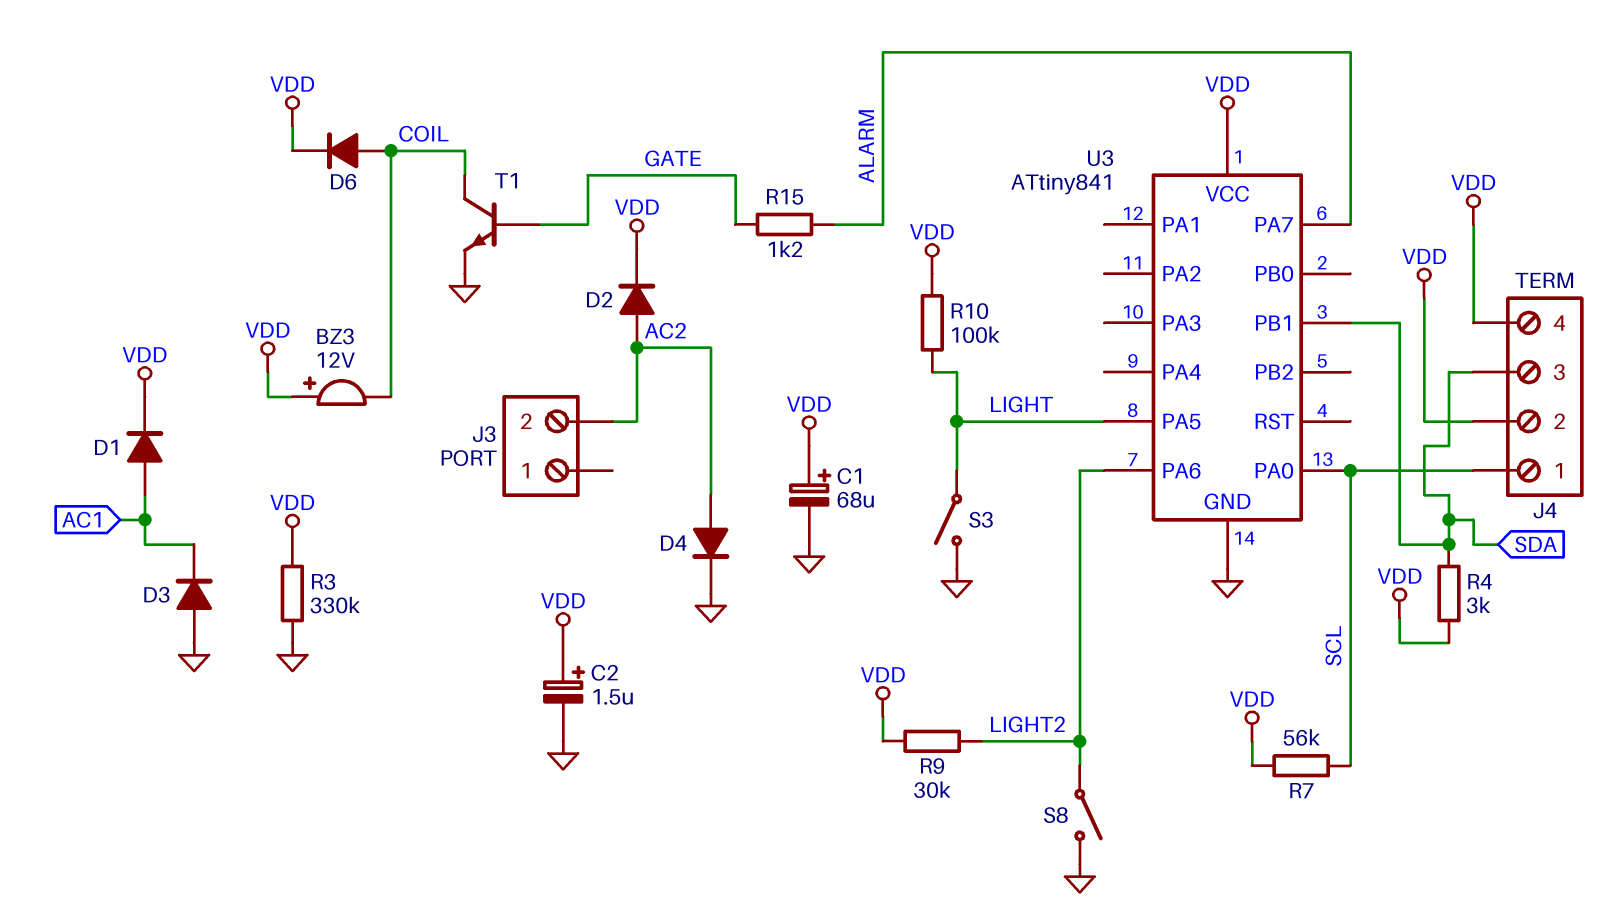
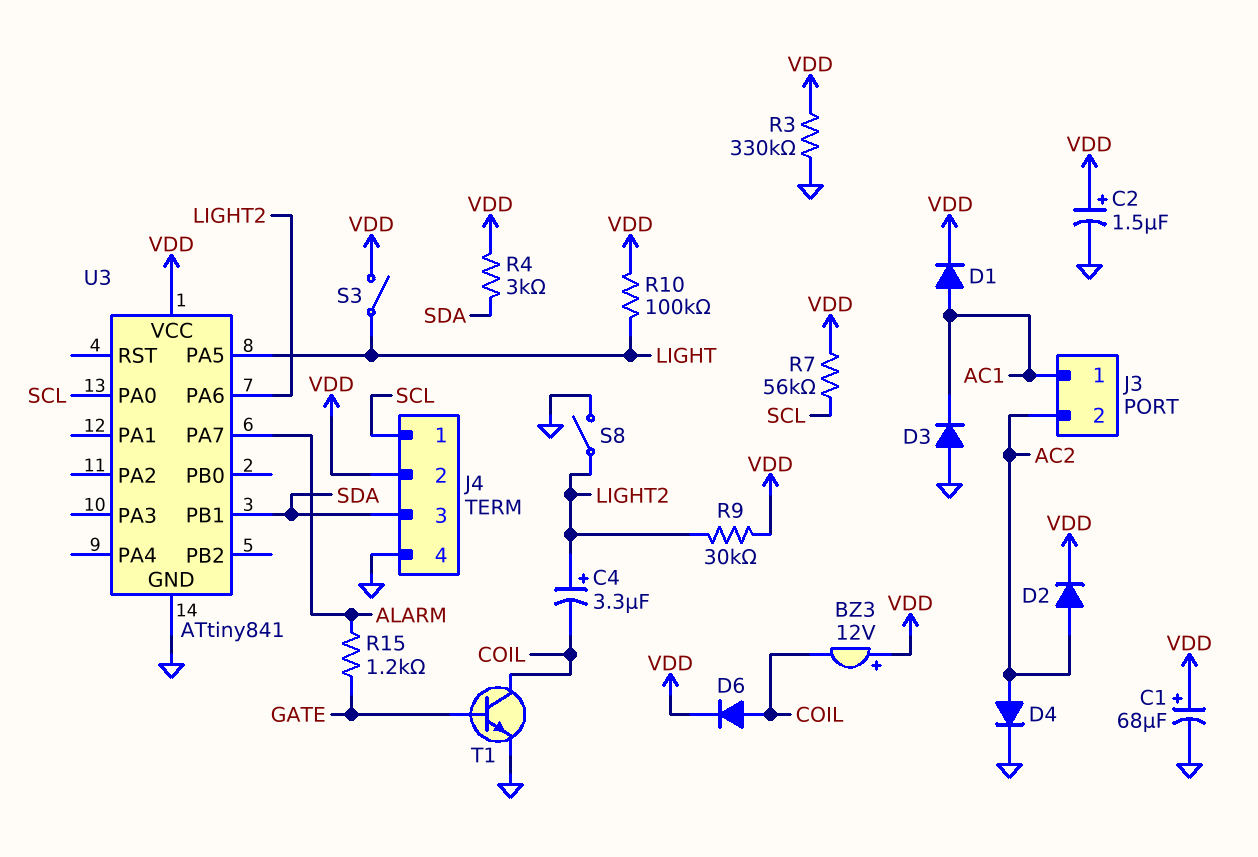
C4: none -> 3.3uF (plus LIGHT2, minus COIL)
J3 pin 1: none -> AC1
J4 pin 4: VDD -> GND
S3: switch (GND, LIGHT) -> switch (LIGHT, VDD)

